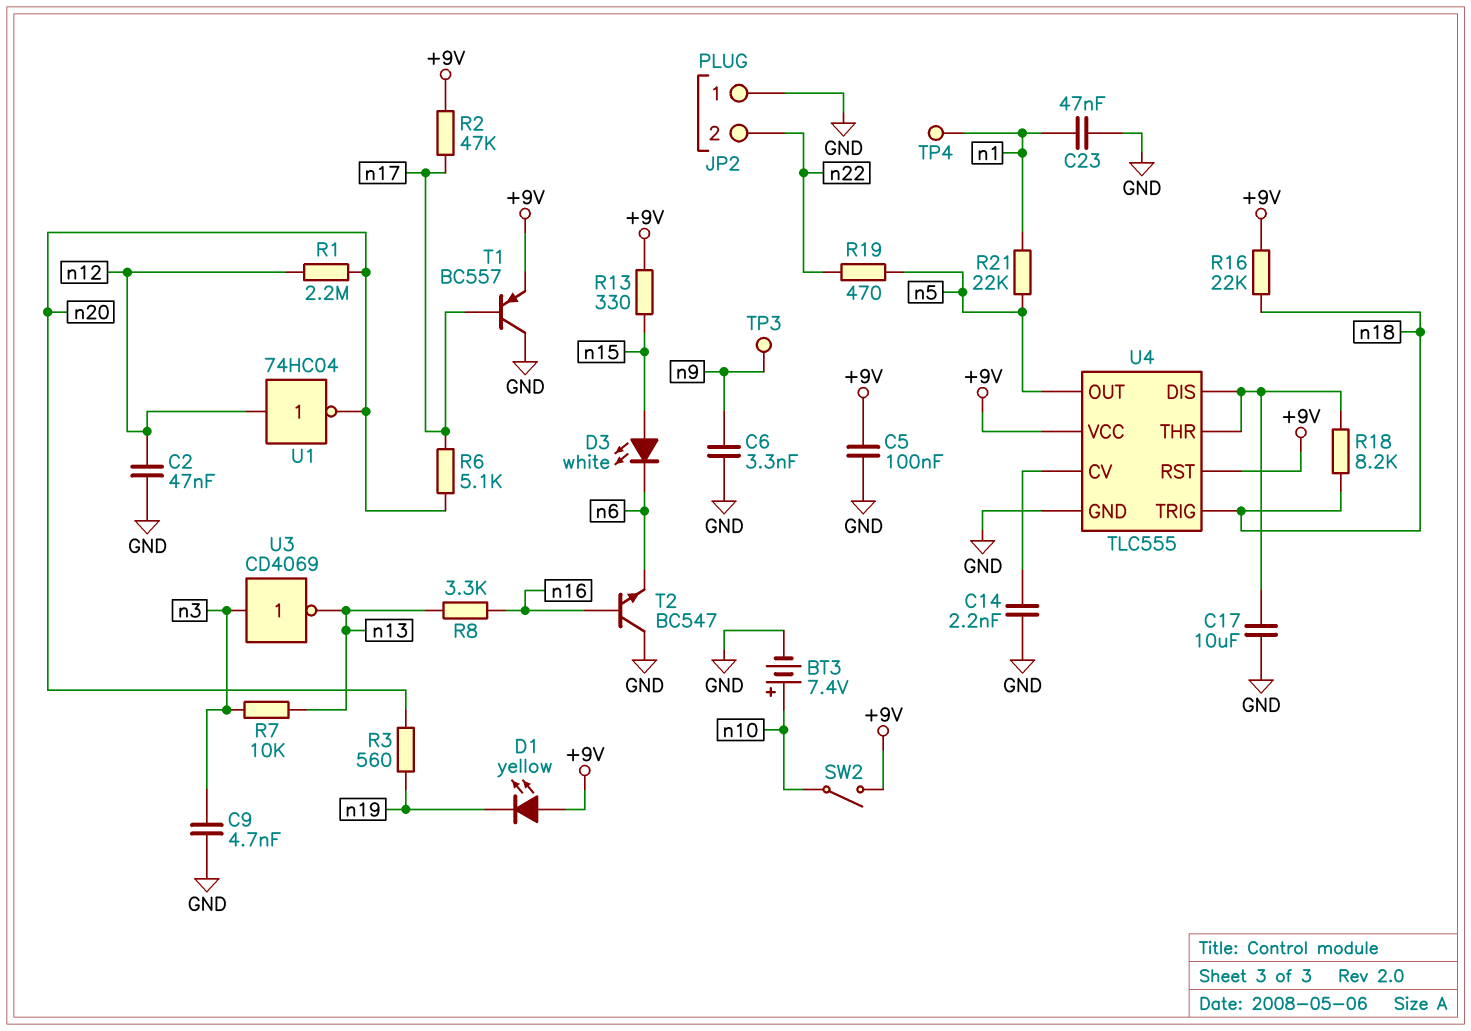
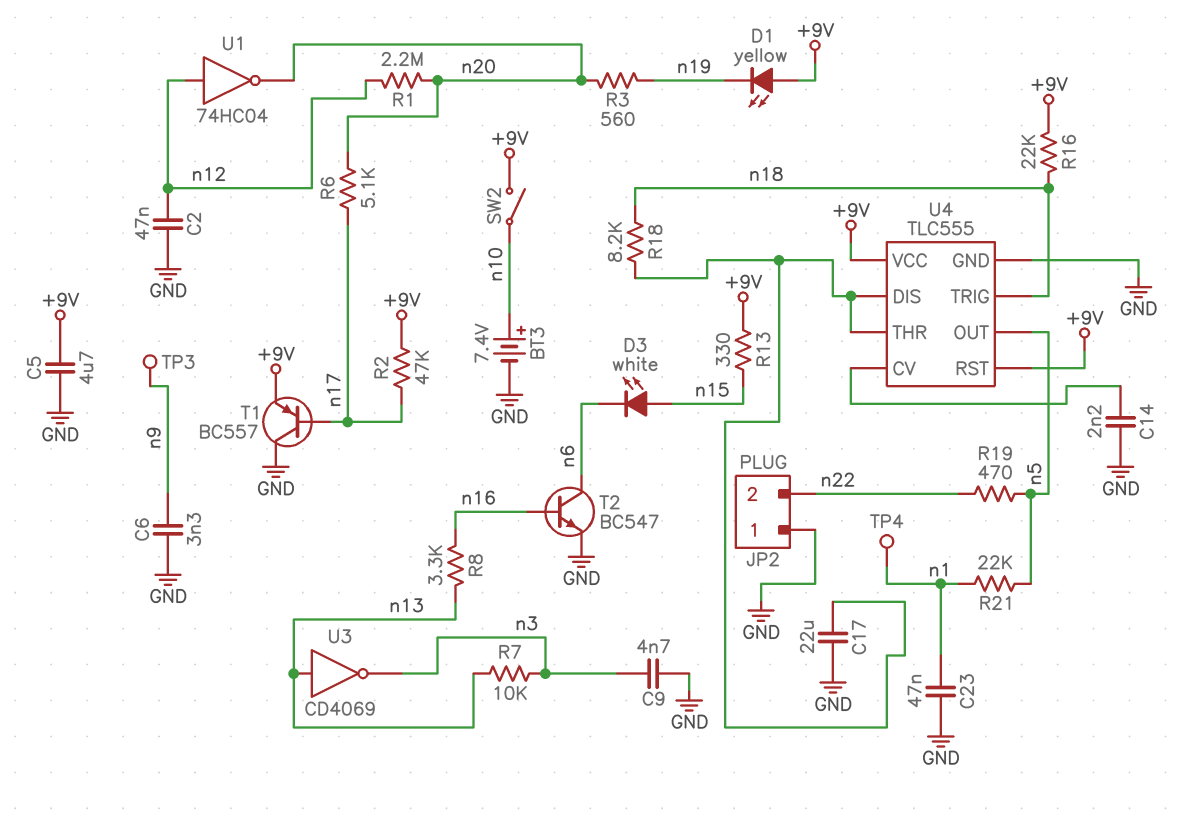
C5: 100nF (+9V, GND) -> 4.7uF (+9V, GND)
C17: 10uF (GND, U4/DIS) -> 22uF (GND, U4/DIS)
T2: NPN BC547 (B n16, C GND, E n6) -> NPN BC547 (B n16, C n6, E GND)
U3: NOT CD4069 (in n3, out n13) -> NOT CD4069 (in n13, out n3)

